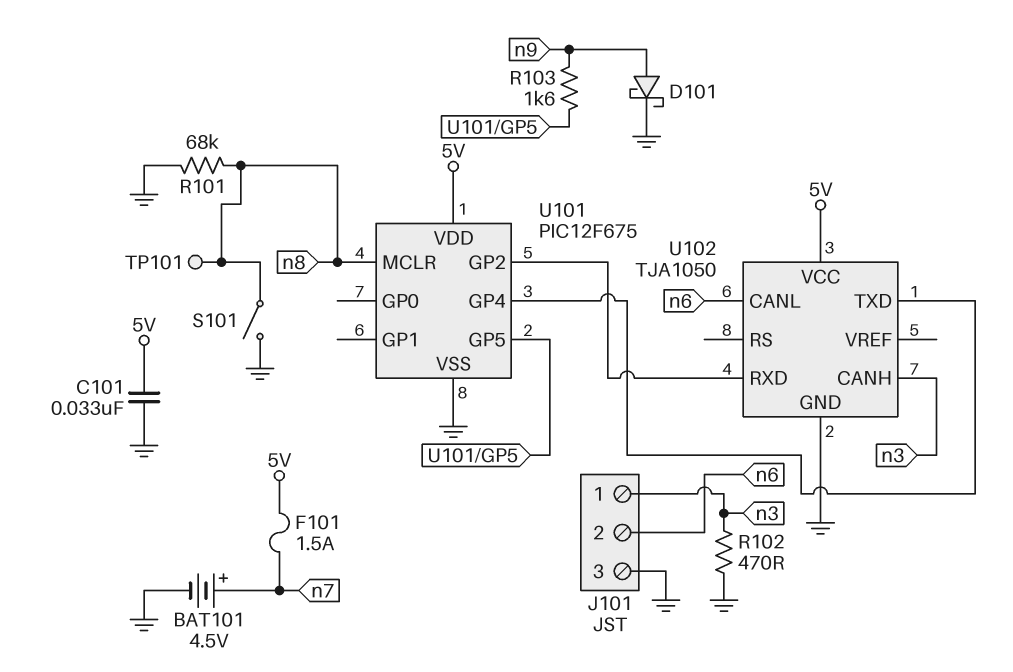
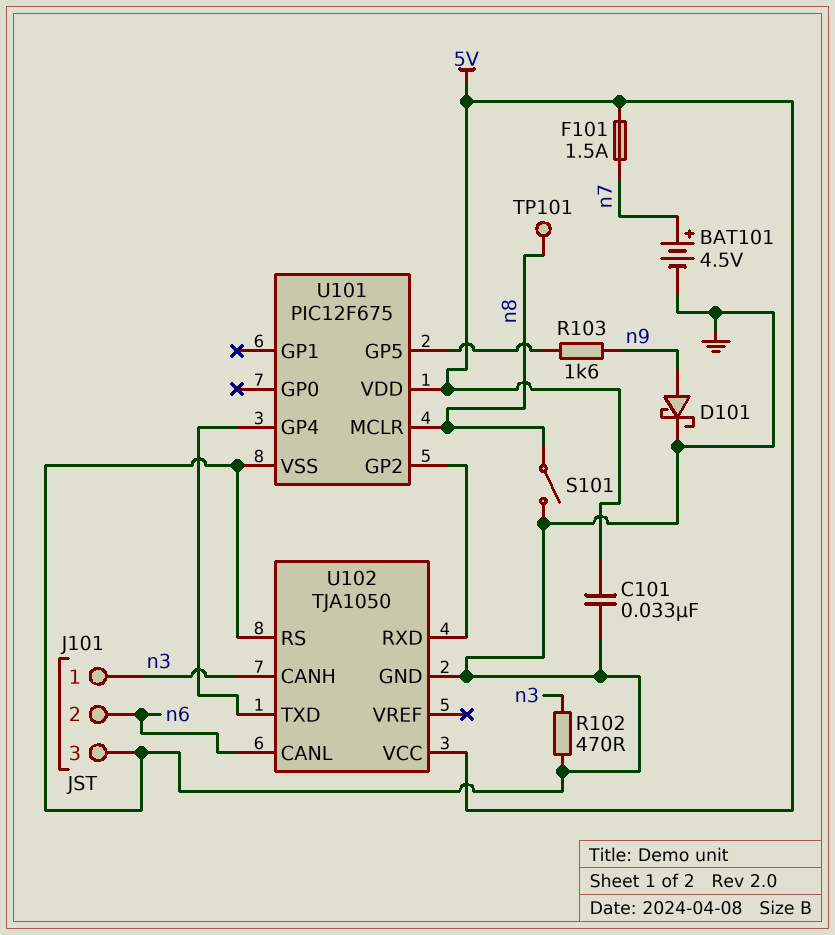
R101: 68k (GND, n8) -> none
U102 pin RS: none -> GND

